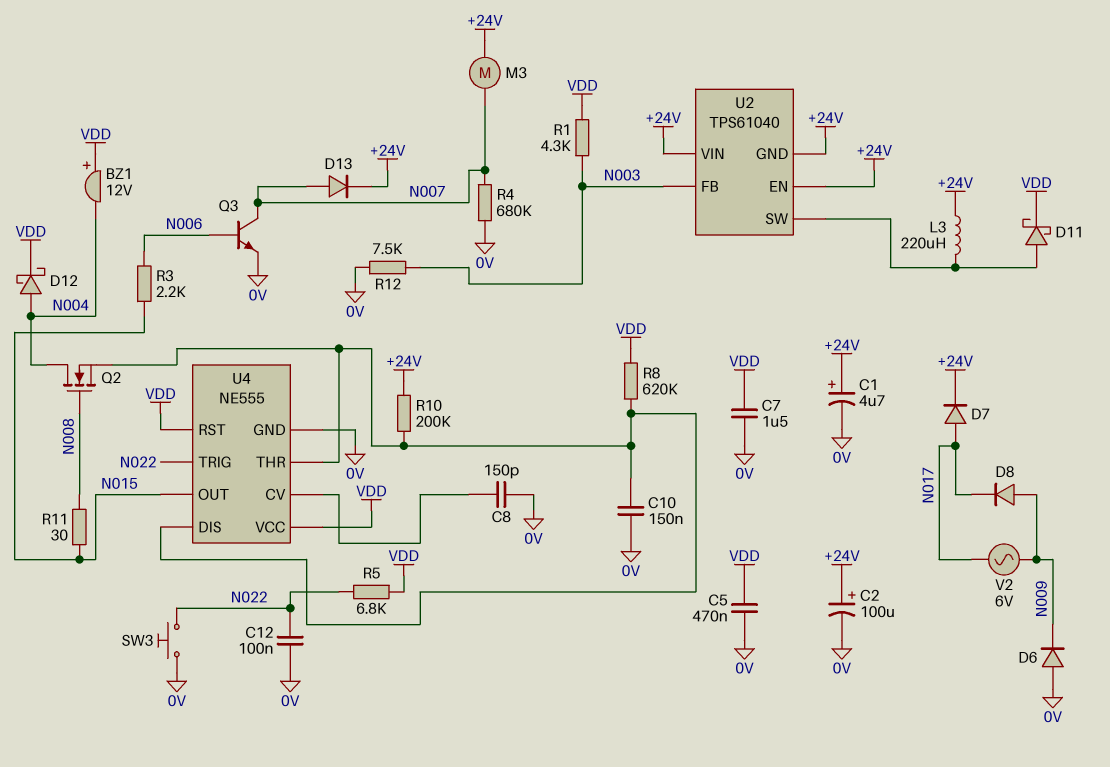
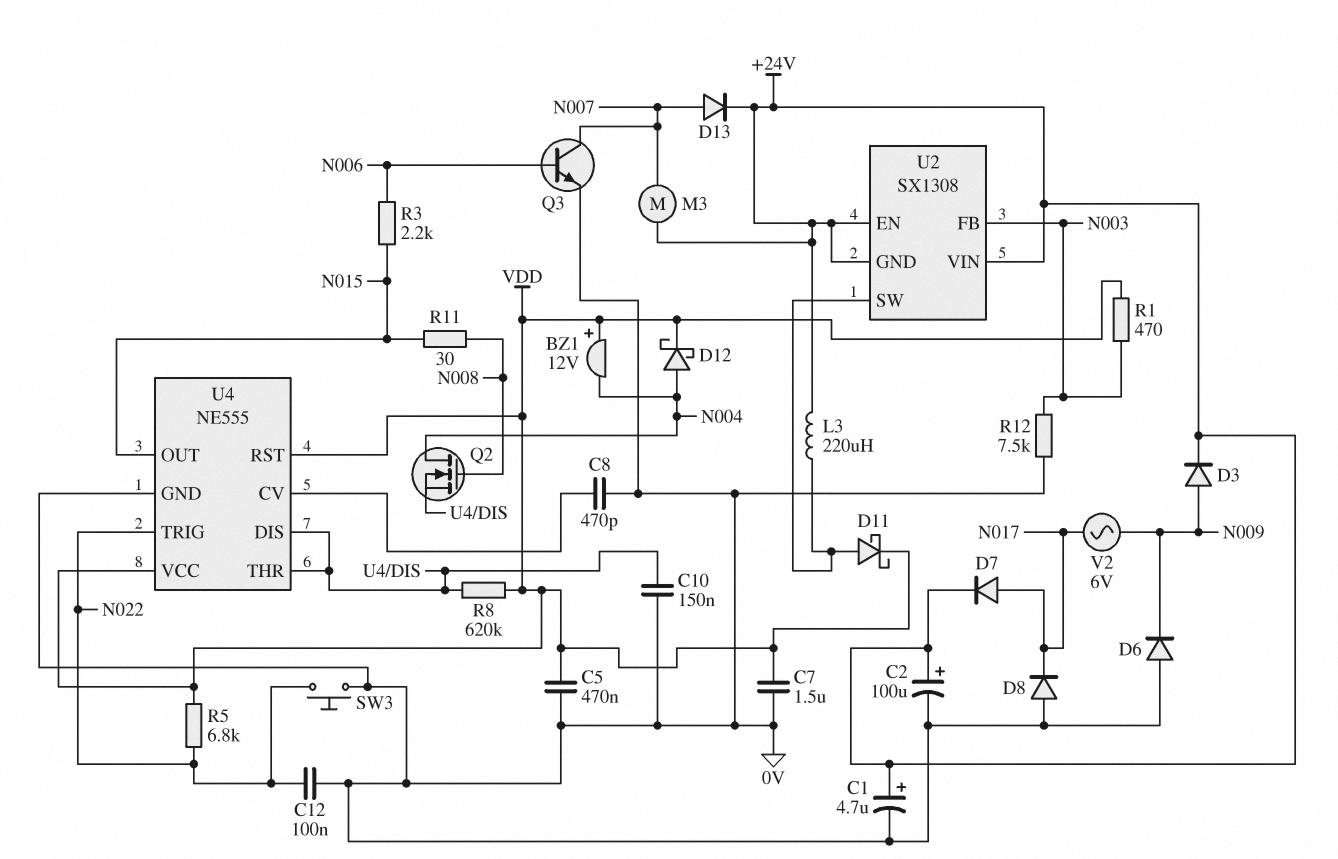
C8: 150pF (0V, U4/CV) -> 470pF (0V, U4/CV)
D3: none -> diode (A N009, K +24V)
D8: diode (A N009, K N017) -> diode (A 0V, K N017)
R1: 4.3k (N003, VDD) -> 470 (N003, VDD)
R4: 680k (0V, N007) -> none
R10: 200k (+24V, U4/DIS) -> none
U2: TPS61040 -> SX1308

